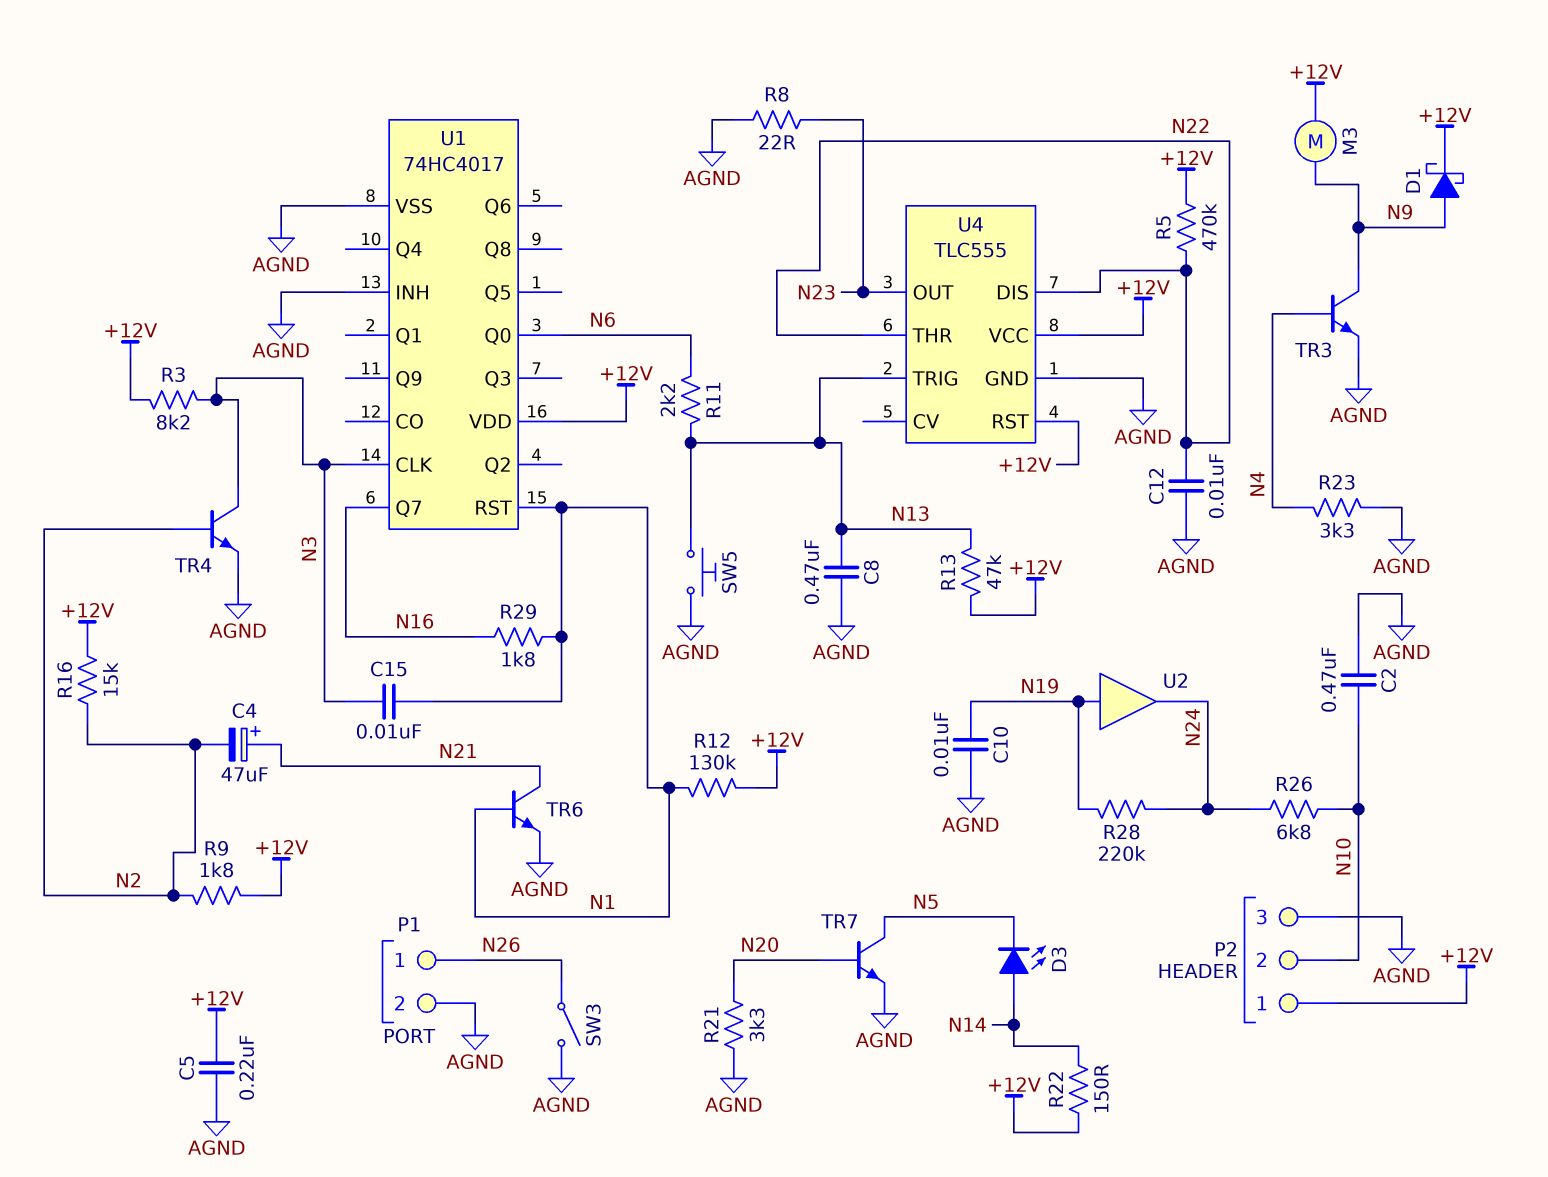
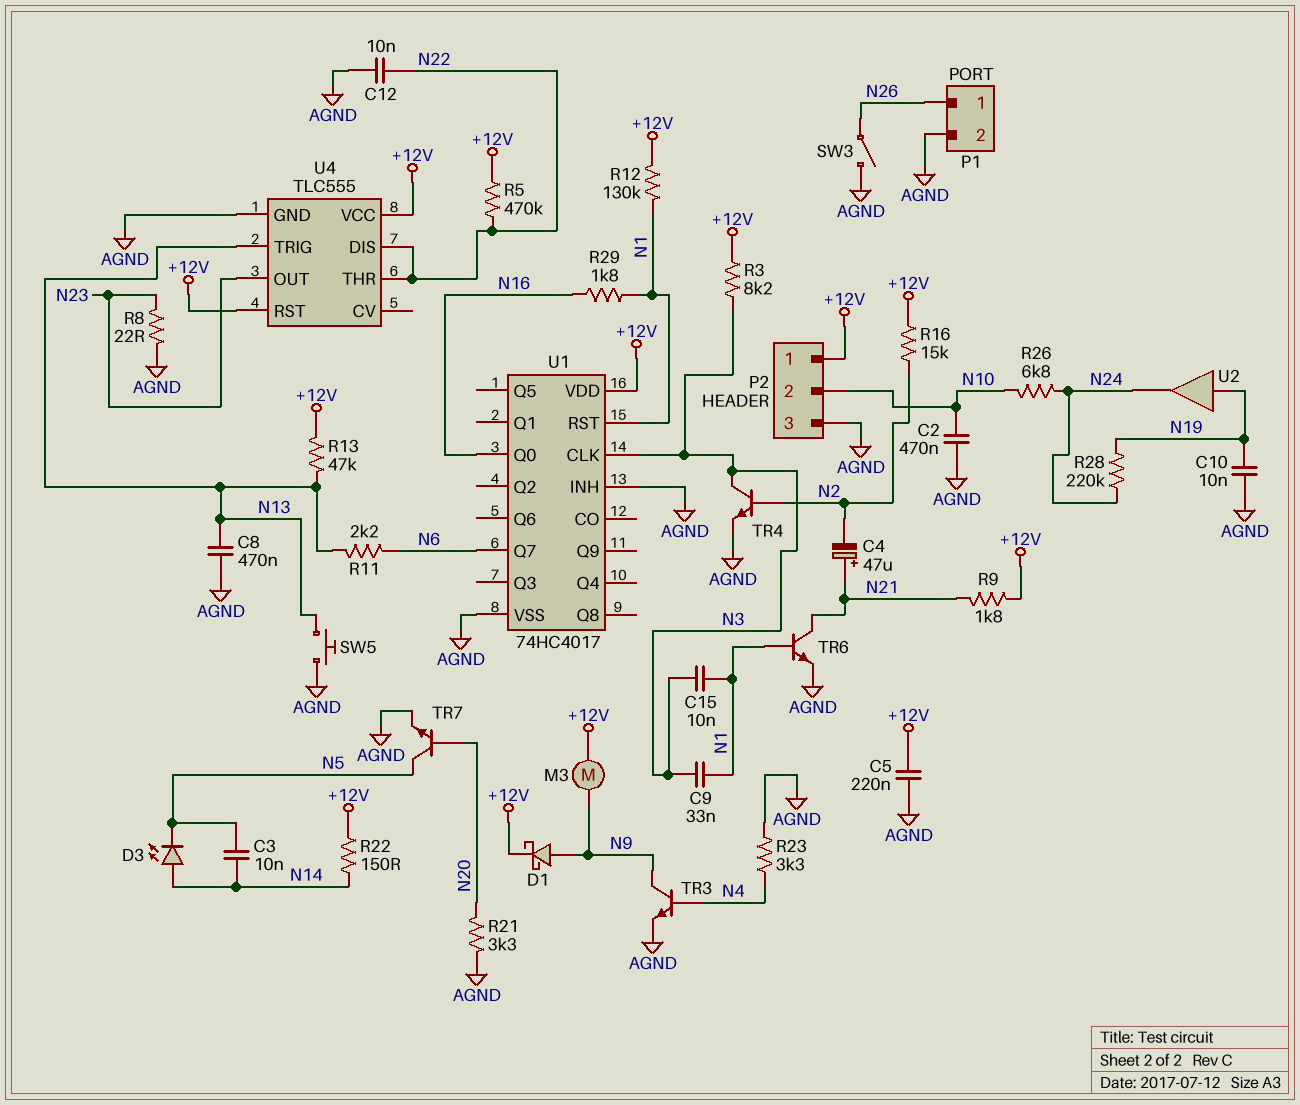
C3: none -> 10nF (N5, N14)
C9: none -> 33nF (N1, N3)
R9: 1.8k (+12V, N2) -> 1.8k (+12V, N21)
U1 pin Q0: N6 -> N16
U1 pin Q7: N16 -> N6

